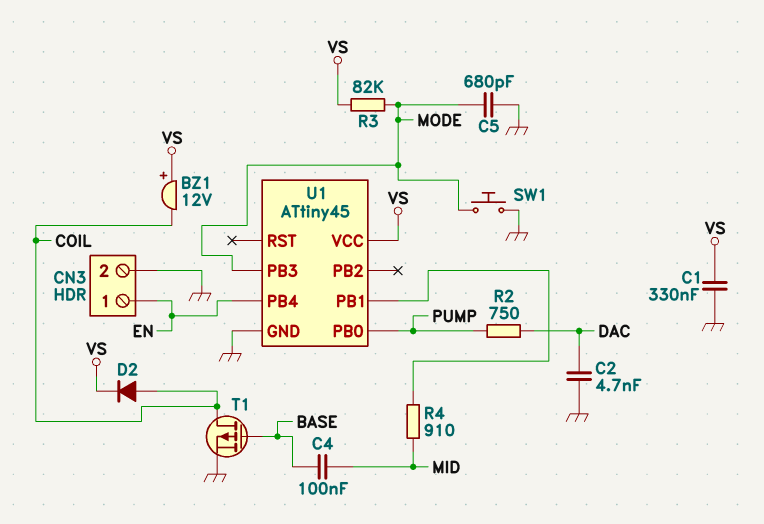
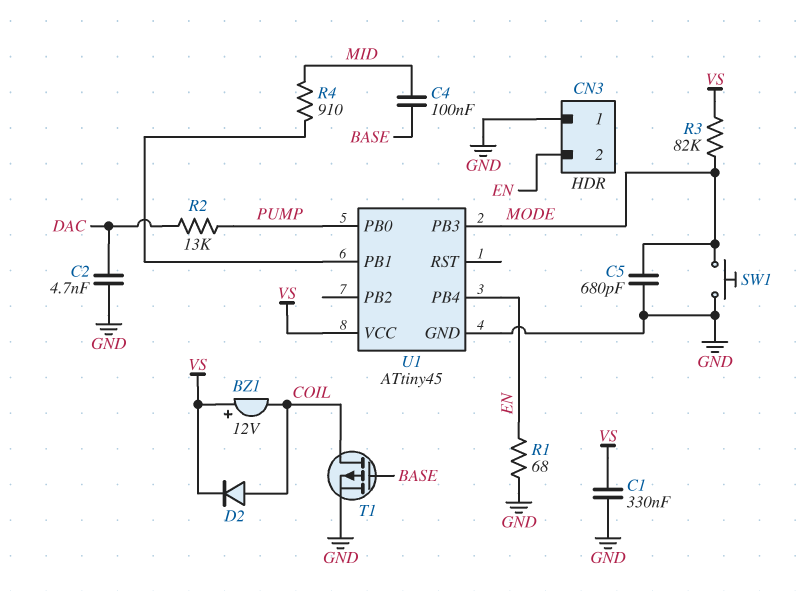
CN3 pin 1: EN -> GND
CN3 pin 2: GND -> EN
R1: none -> 68 (EN, GND)
R2: 750 (DAC, PUMP) -> 13k (DAC, PUMP)

